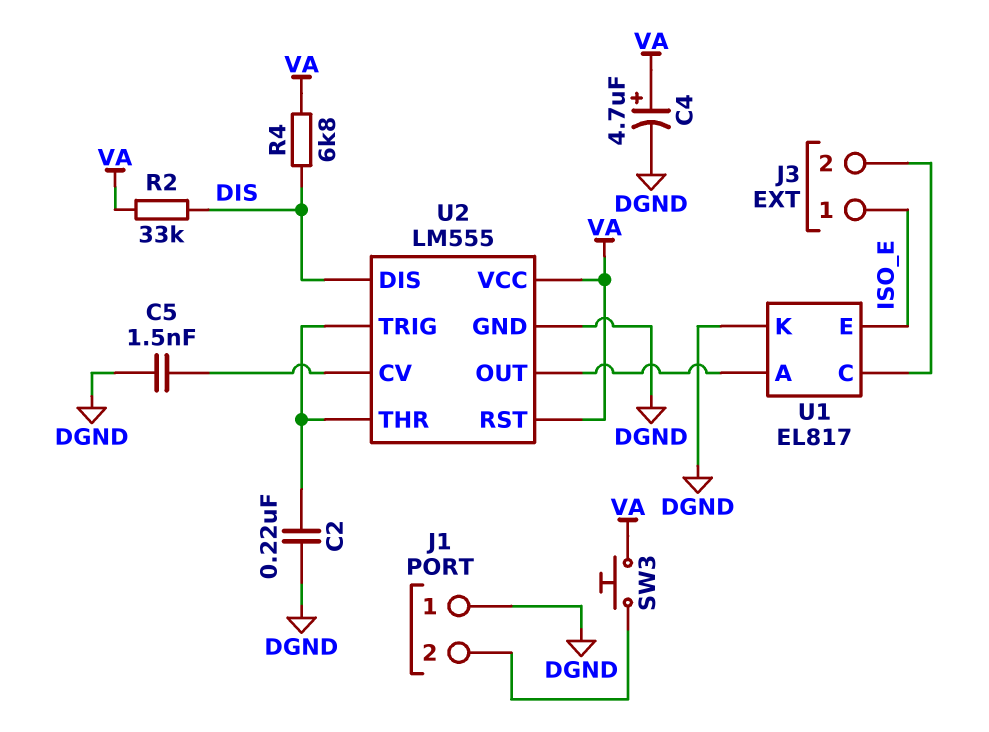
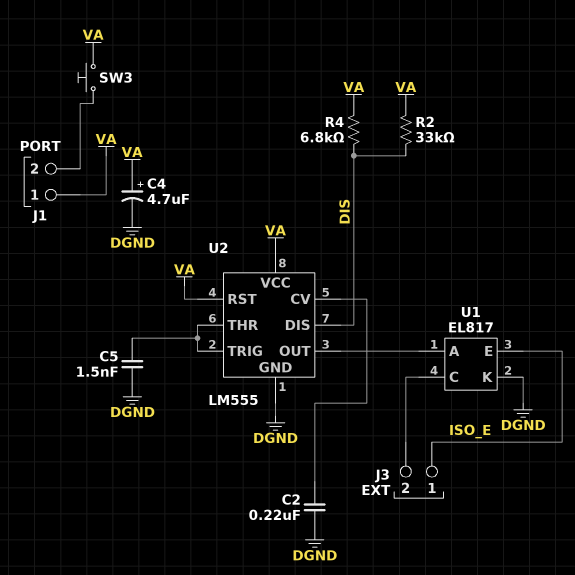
C2: 220nF (DGND, U2/THR) -> 220nF (DGND, U2/CV)
C5: 1.5nF (DGND, U2/CV) -> 1.5nF (DGND, U2/THR)
J1 pin 1: DGND -> VA

